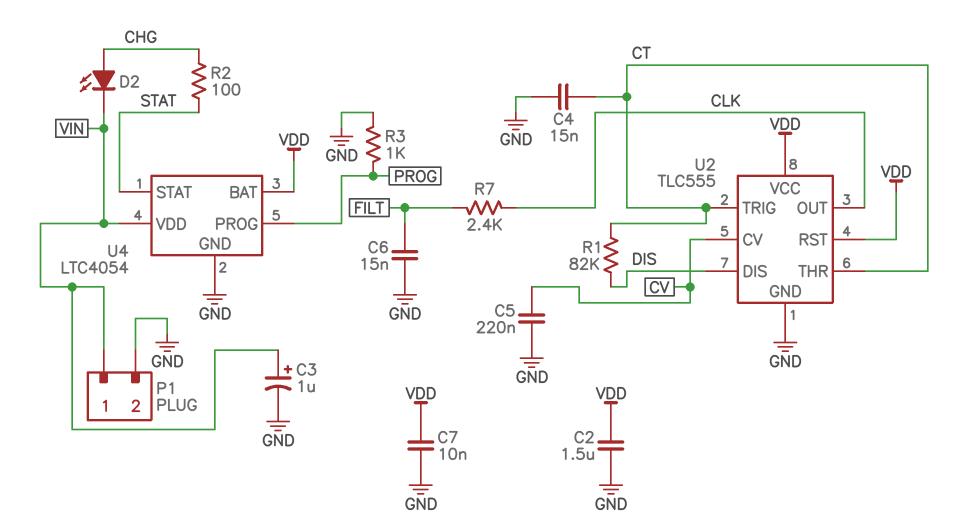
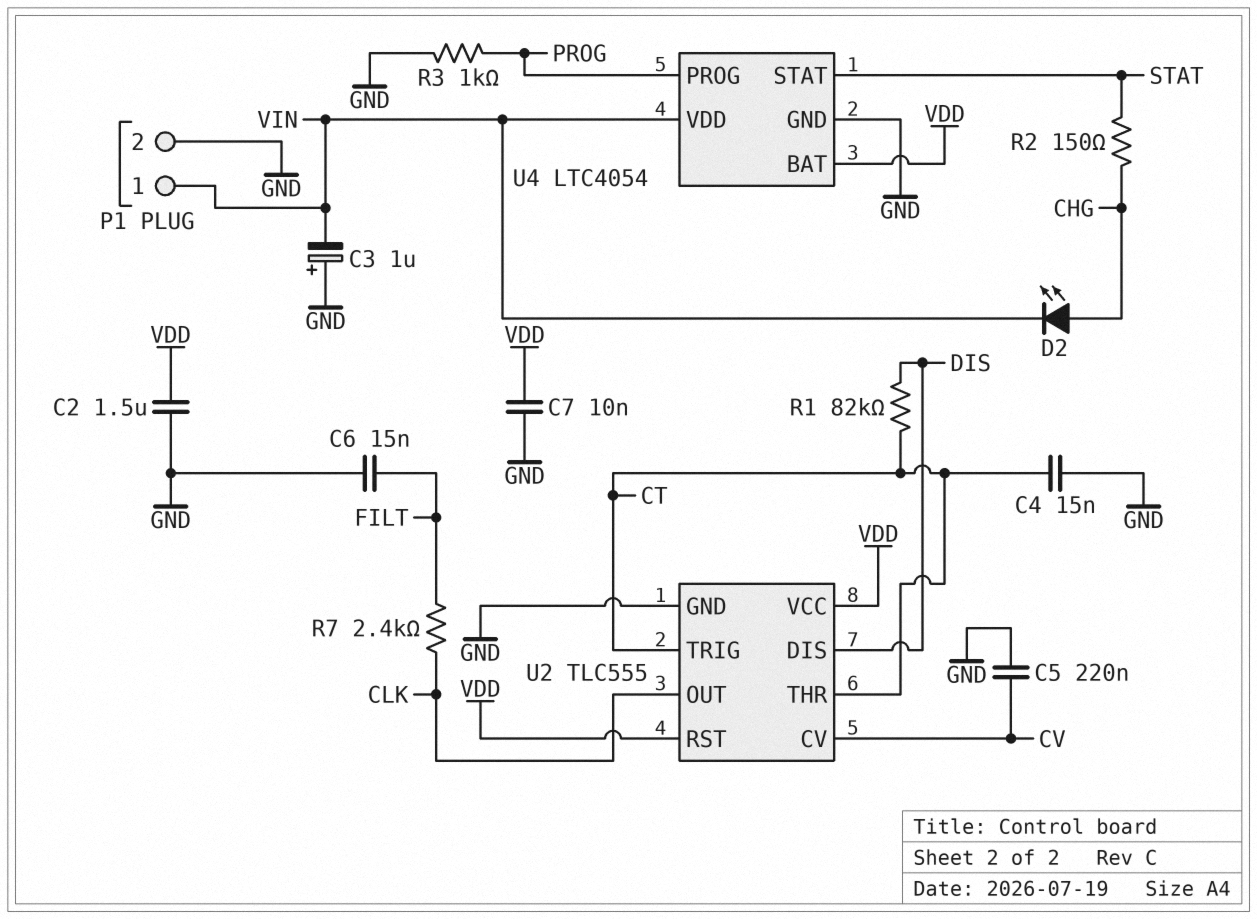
C3: 1uF (plus VIN, minus GND) -> 1uF (plus GND, minus VIN)
R2: 100 (CHG, STAT) -> 150 (CHG, STAT)

